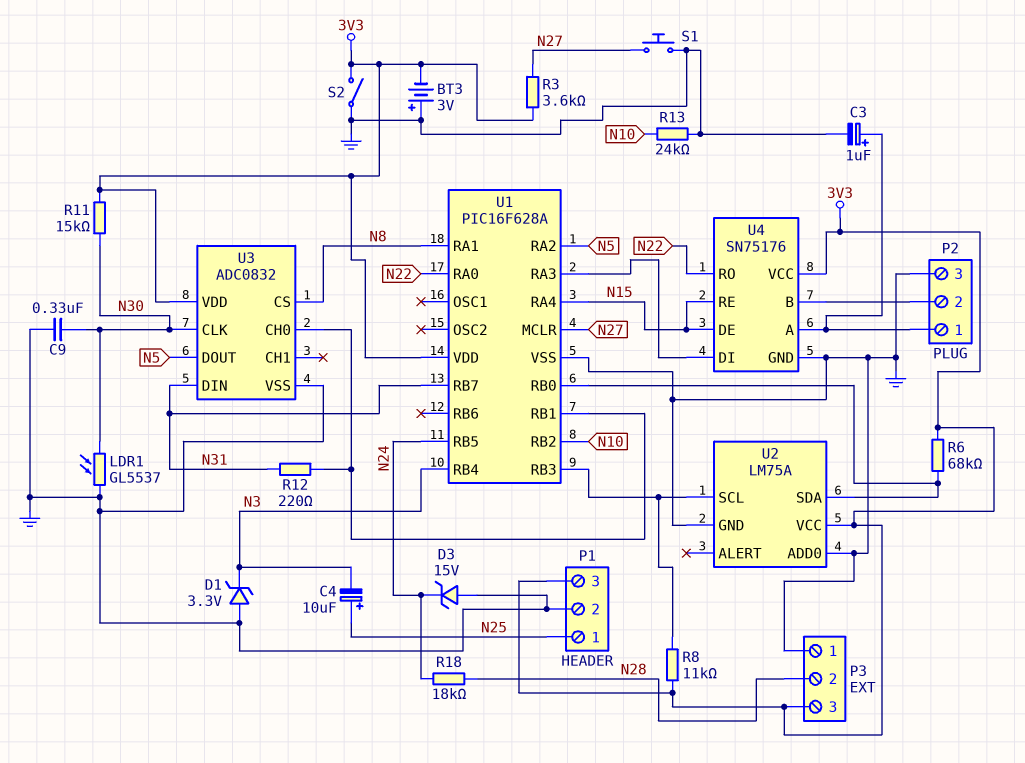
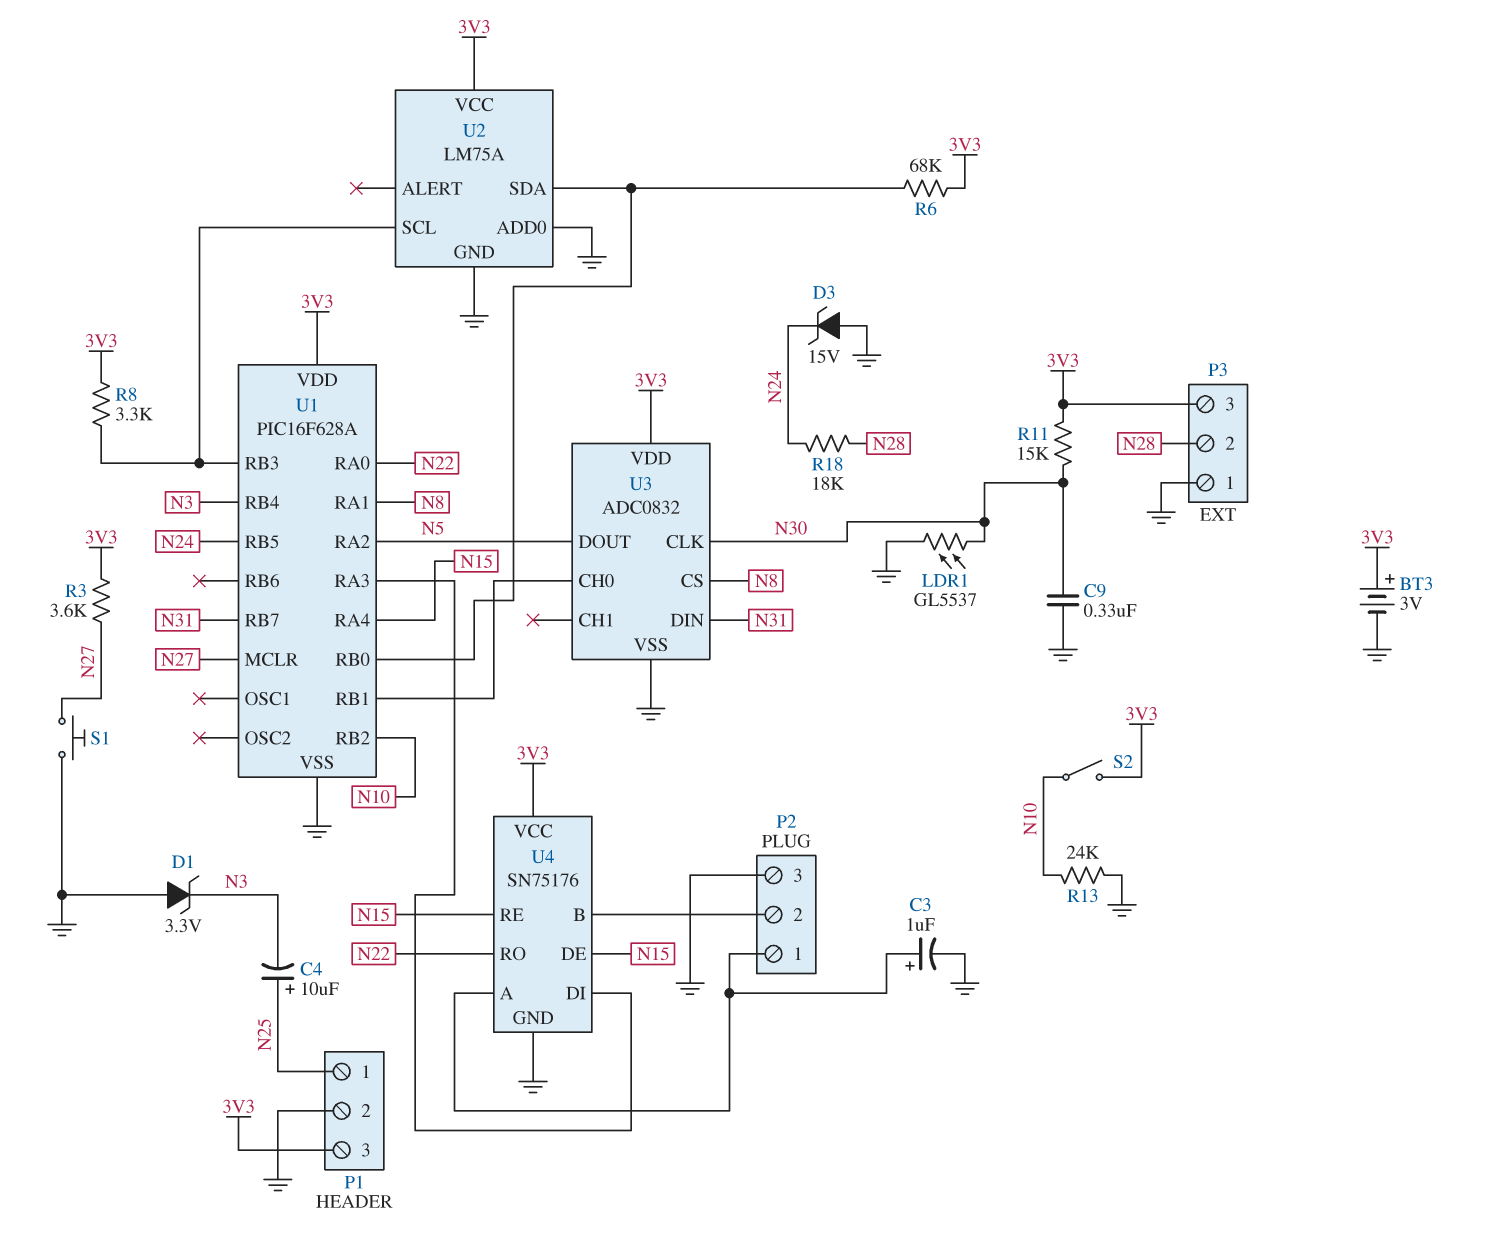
BT3: 3V (plus GND, minus 3V3) -> 3V (plus 3V3, minus GND)
R8: 11k (3V3, U1/RB3) -> 3.3k (3V3, U1/RB3)
R12: 220 (N31, U1/RB1) -> none
S2: switch (3V3, GND) -> switch (3V3, N10)

